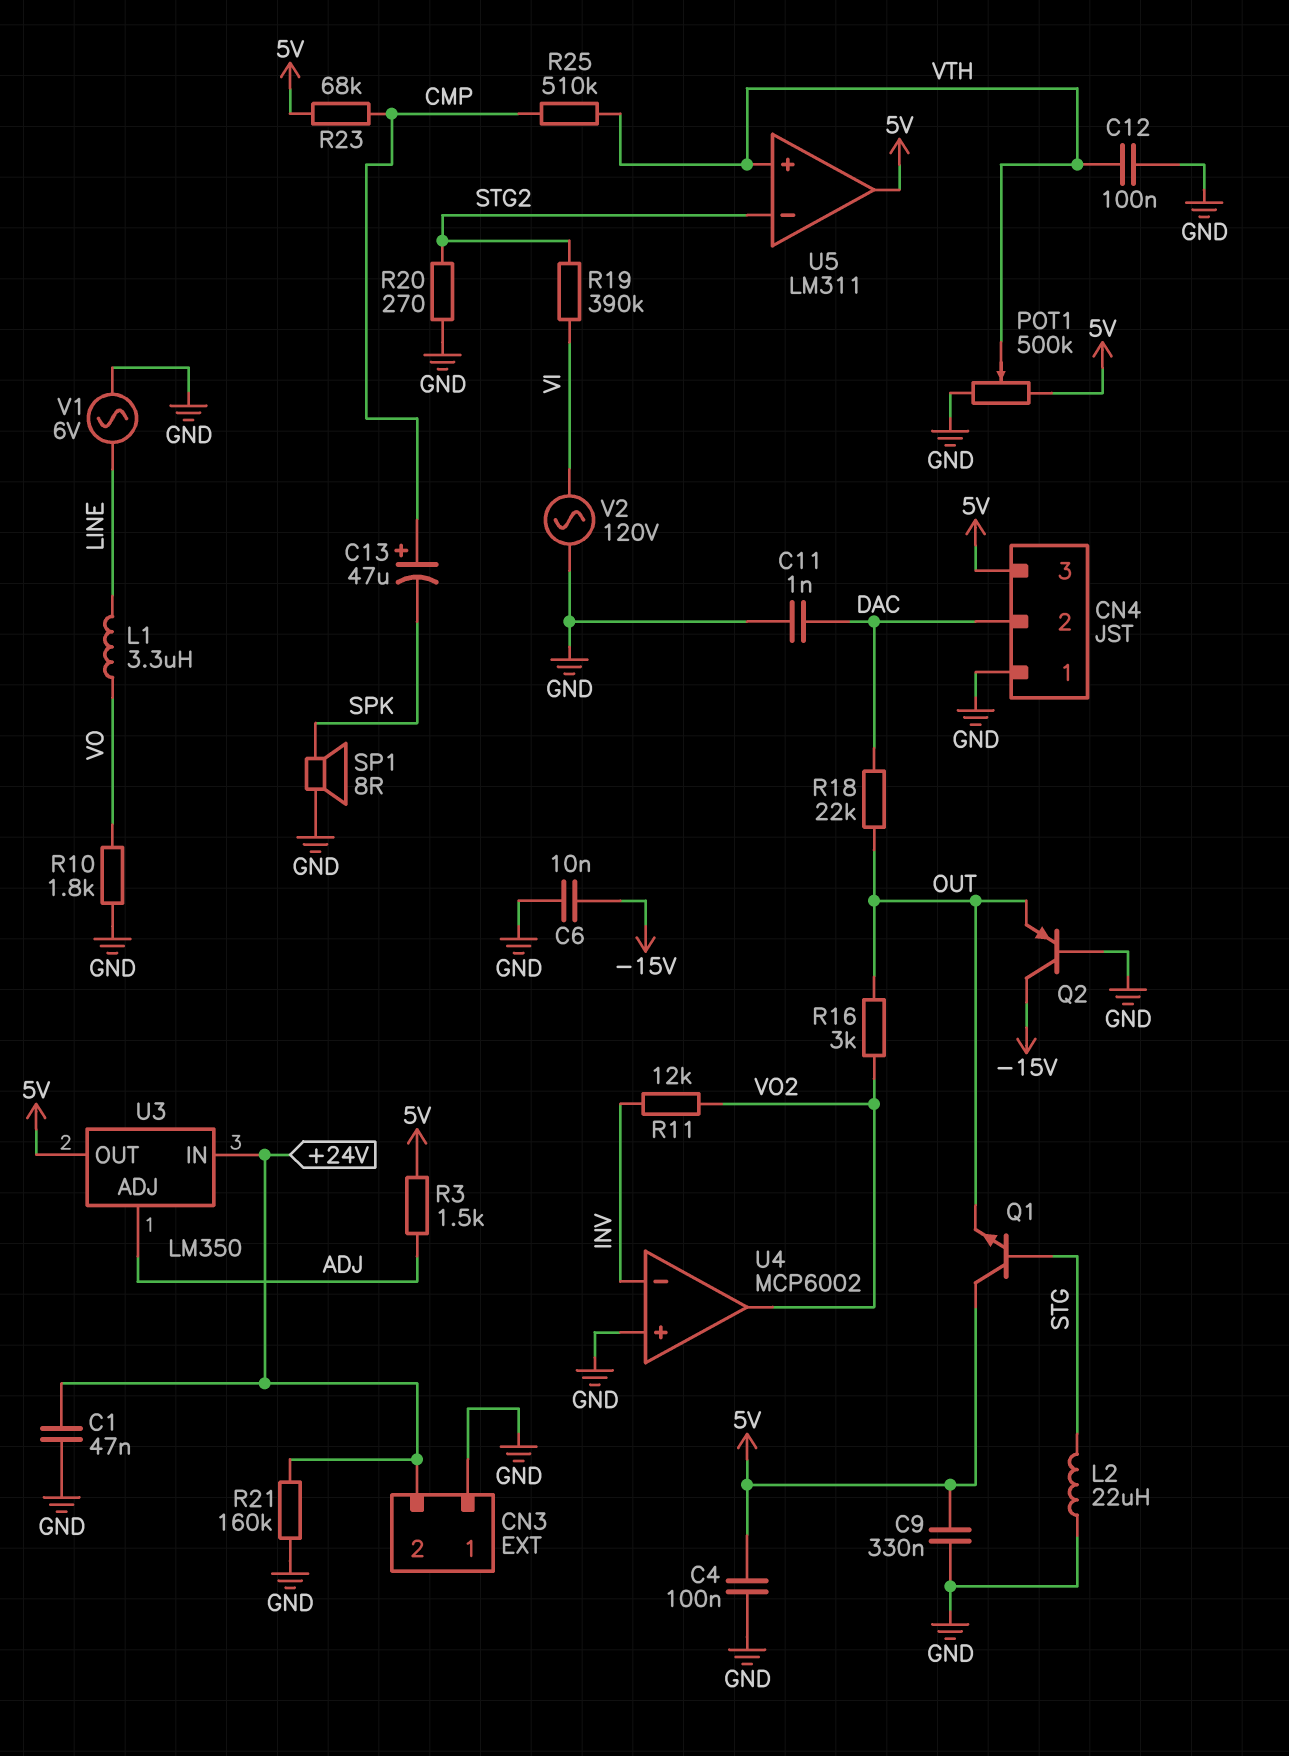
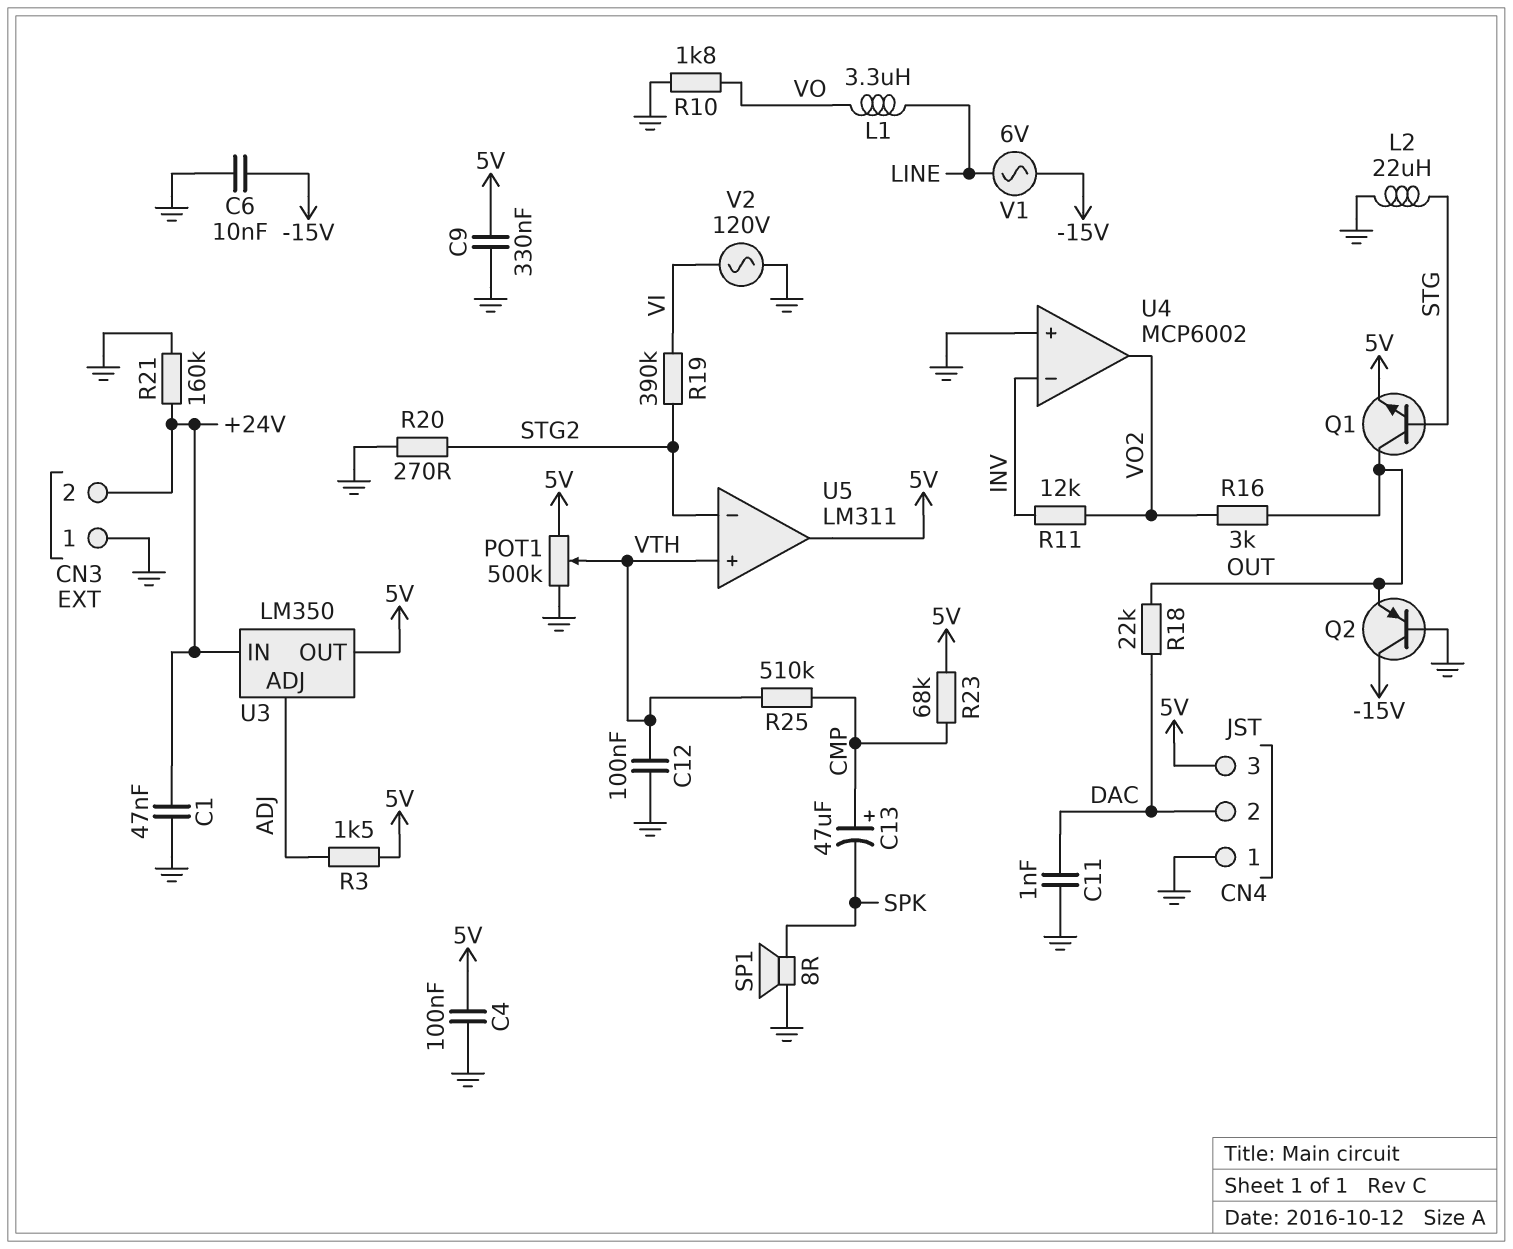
Q1: NPN (B STG, C 5V, E OUT) -> NPN (B STG, C OUT, E 5V)
V1: AC 6V (GND, LINE) -> AC 6V (-15V, LINE)

